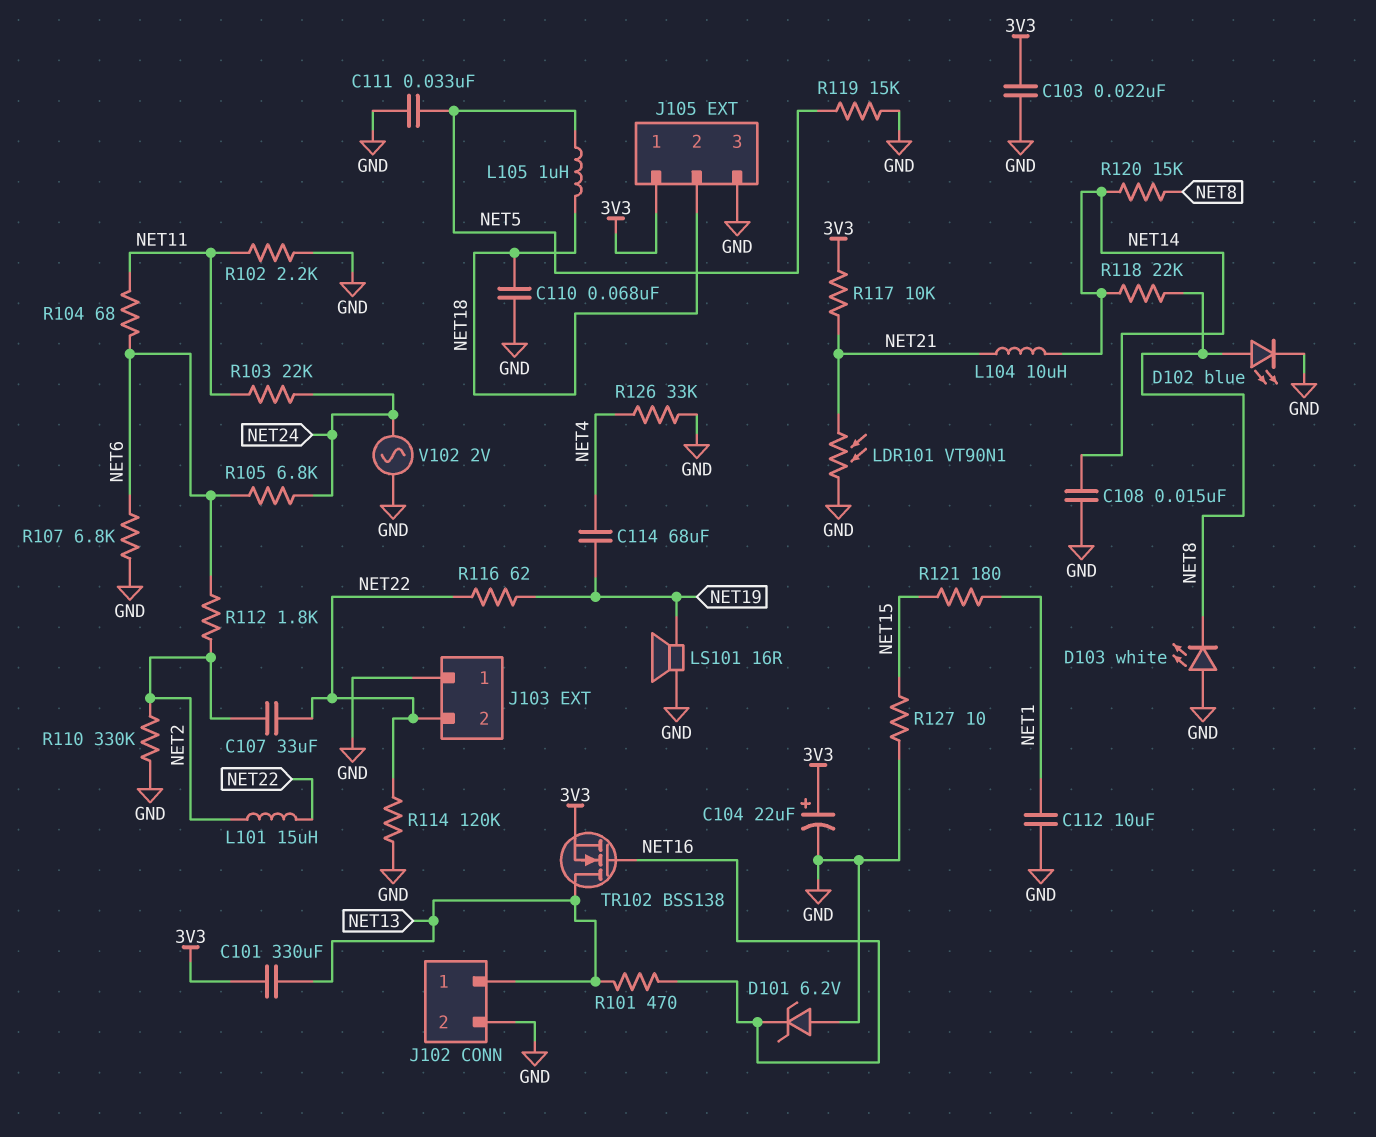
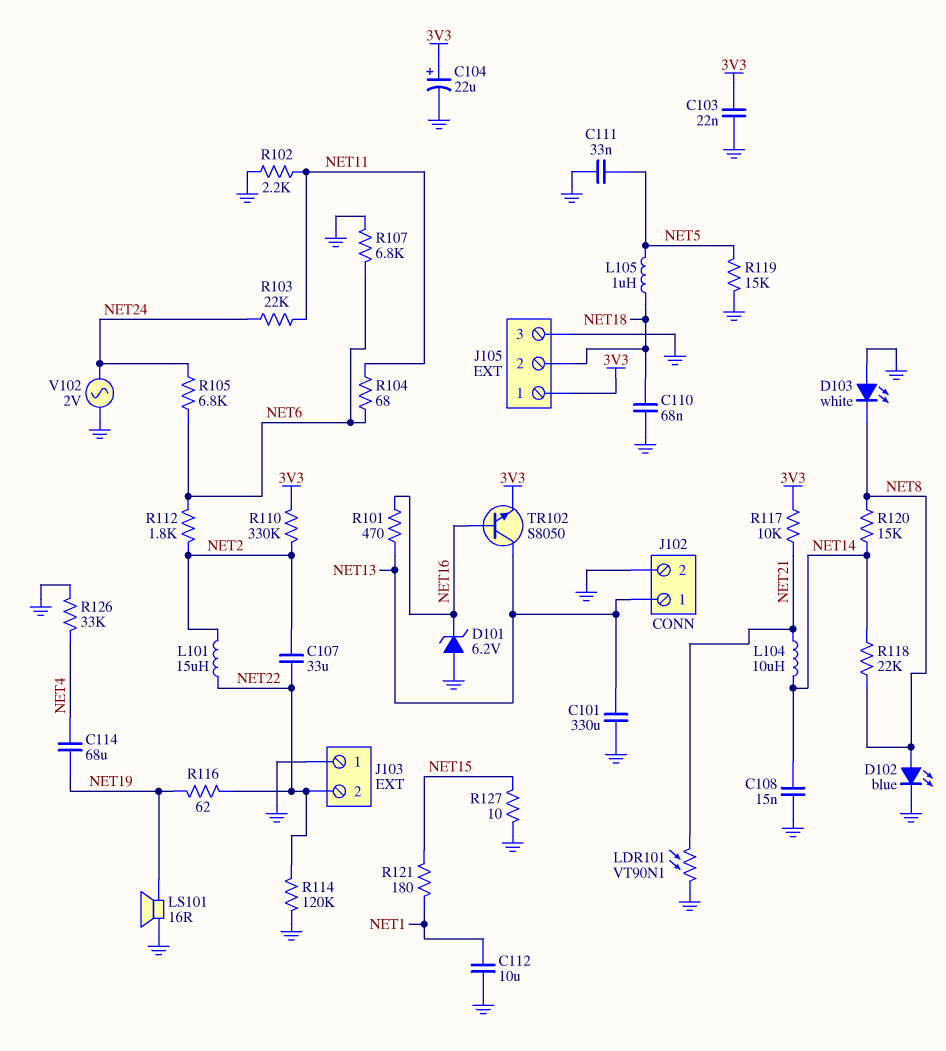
C101: 330uF (3V3, NET13) -> 330uF (GND, NET13)
R110: 330k (GND, NET2) -> 330k (3V3, NET2)
TR102: NMOS BSS138 (G NET16, D NET13, S 3V3) -> NPN S8050 (B NET16, C NET13, E 3V3)

